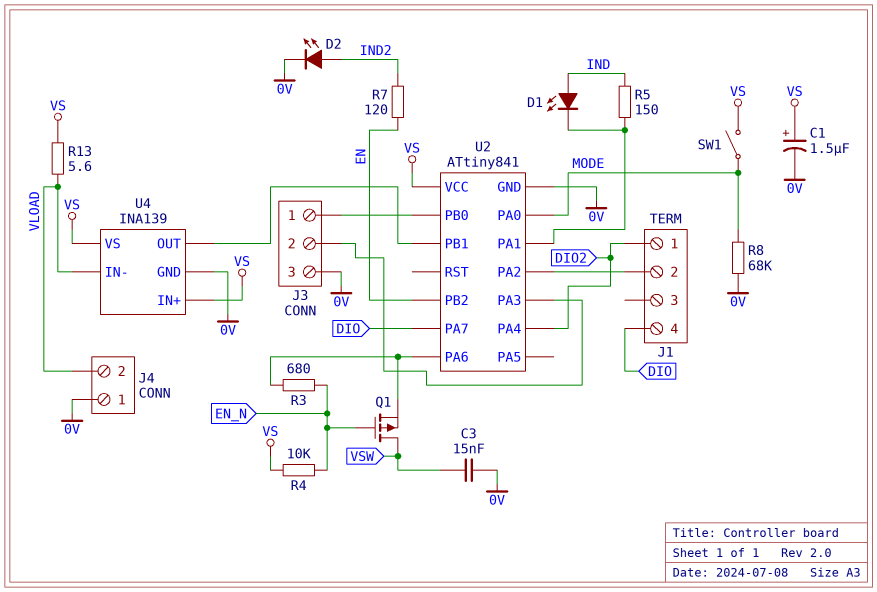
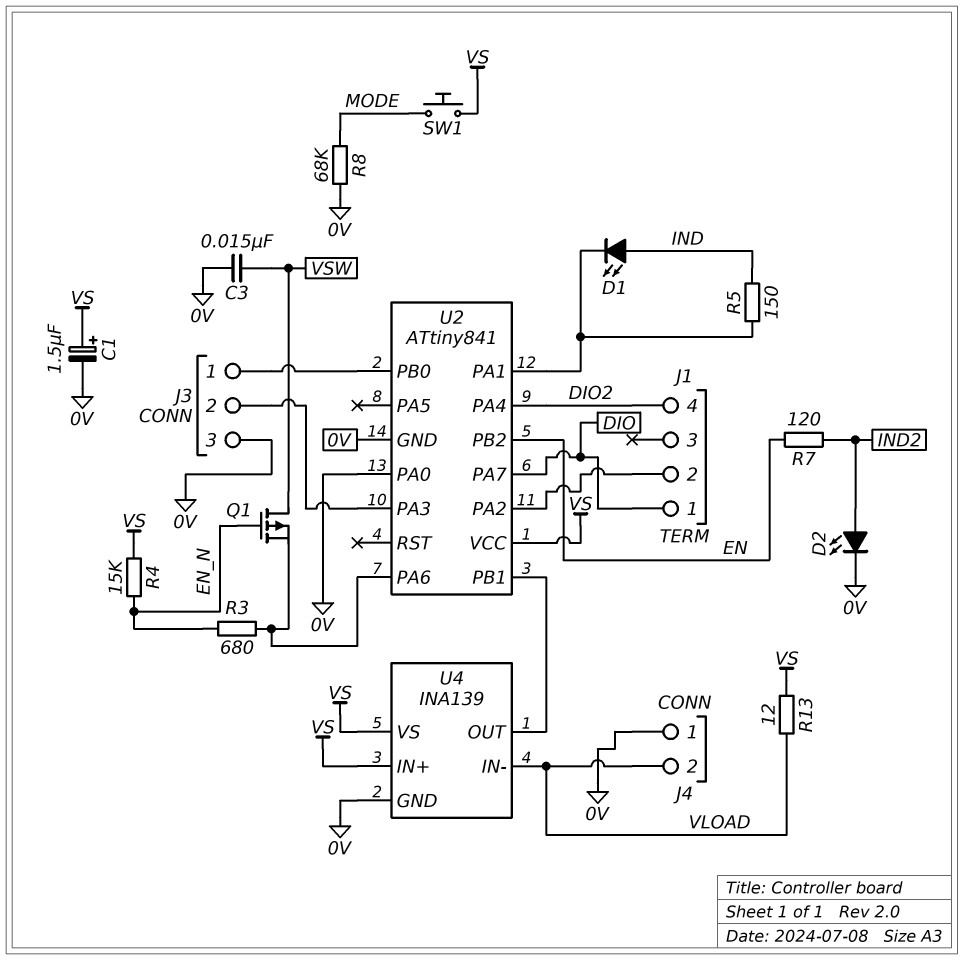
J1 pin 1: DIO2 -> DIO
J1 pin 4: DIO -> DIO2
R4: 10k (EN_N, VS) -> 15k (EN_N, VS)
R13: 5.6 (VLOAD, VS) -> 12 (VLOAD, VS)
SW1: switch (MODE, VS) -> button (MODE, VS)
U2 pin PA0: MODE -> 0V

